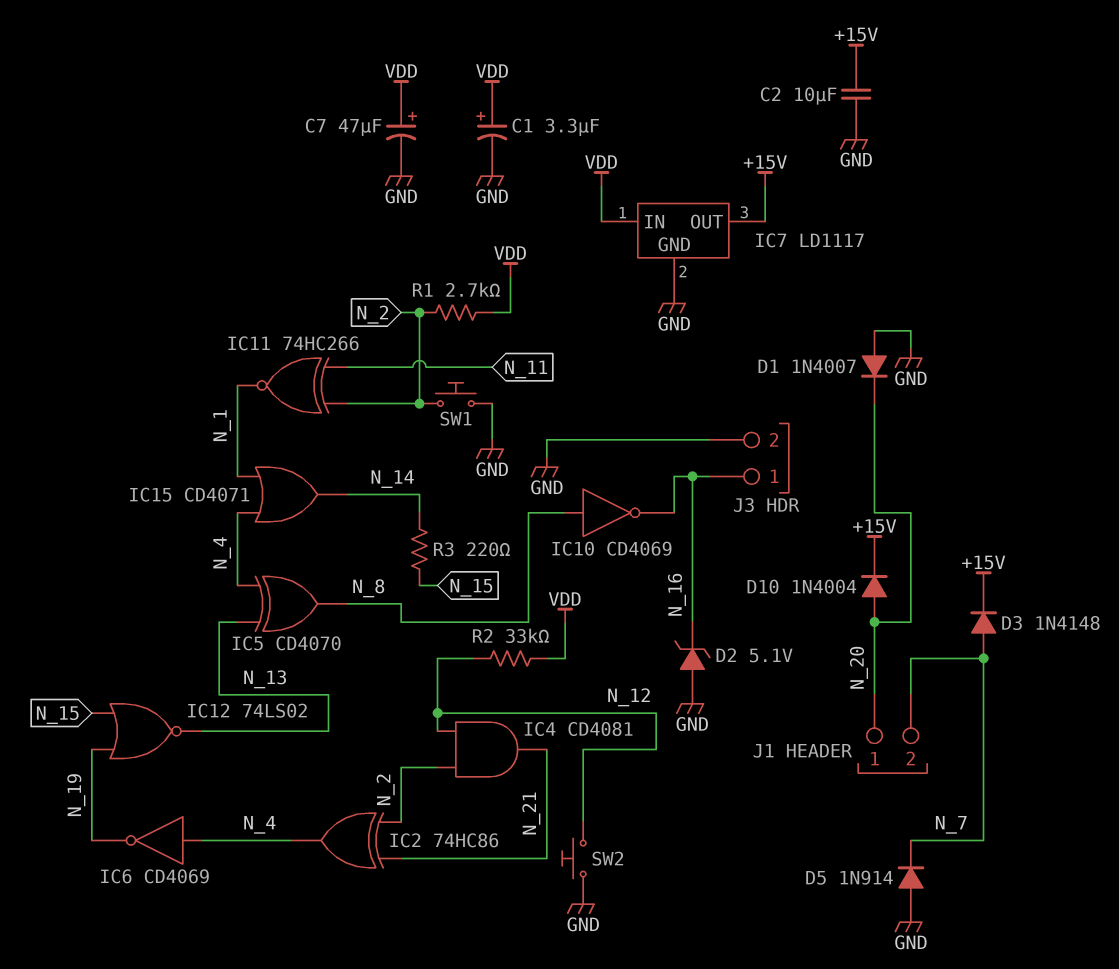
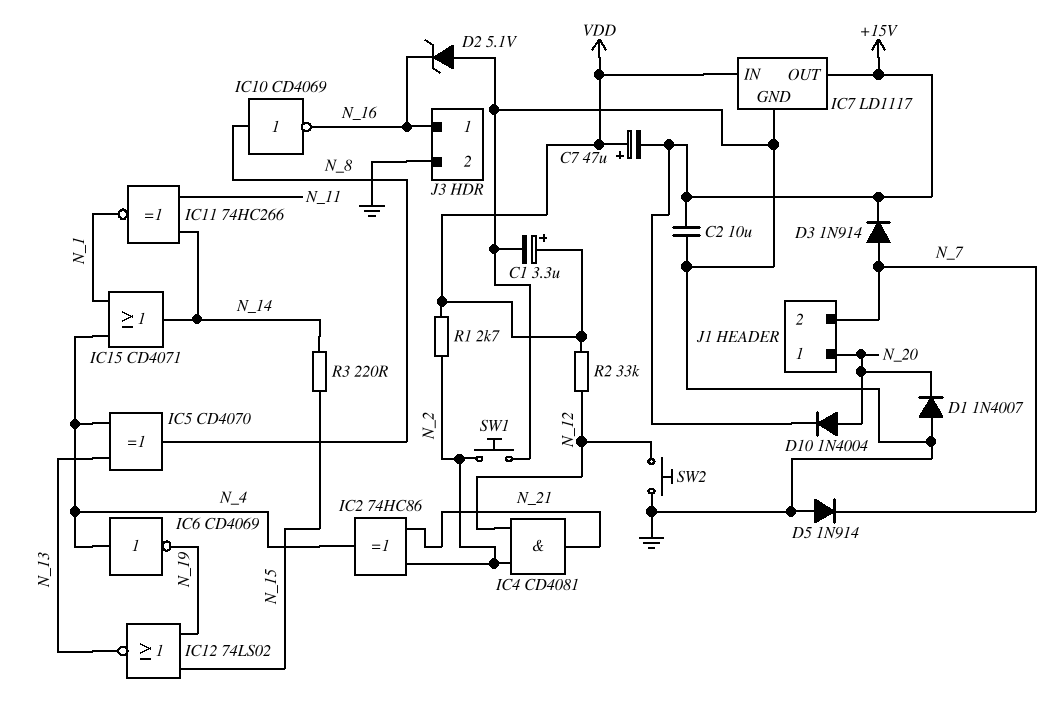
C7: 47uF (plus VDD, minus GND) -> 47uF (plus VDD, minus +15V)
D3: diode 1N4148 (A N_7, K +15V) -> diode 1N914 (A N_7, K +15V)
IC11: XNOR 74HC266 (in N_2, in N_11, out N_1) -> XNOR 74HC266 (in N_11, in N_14, out N_1)

